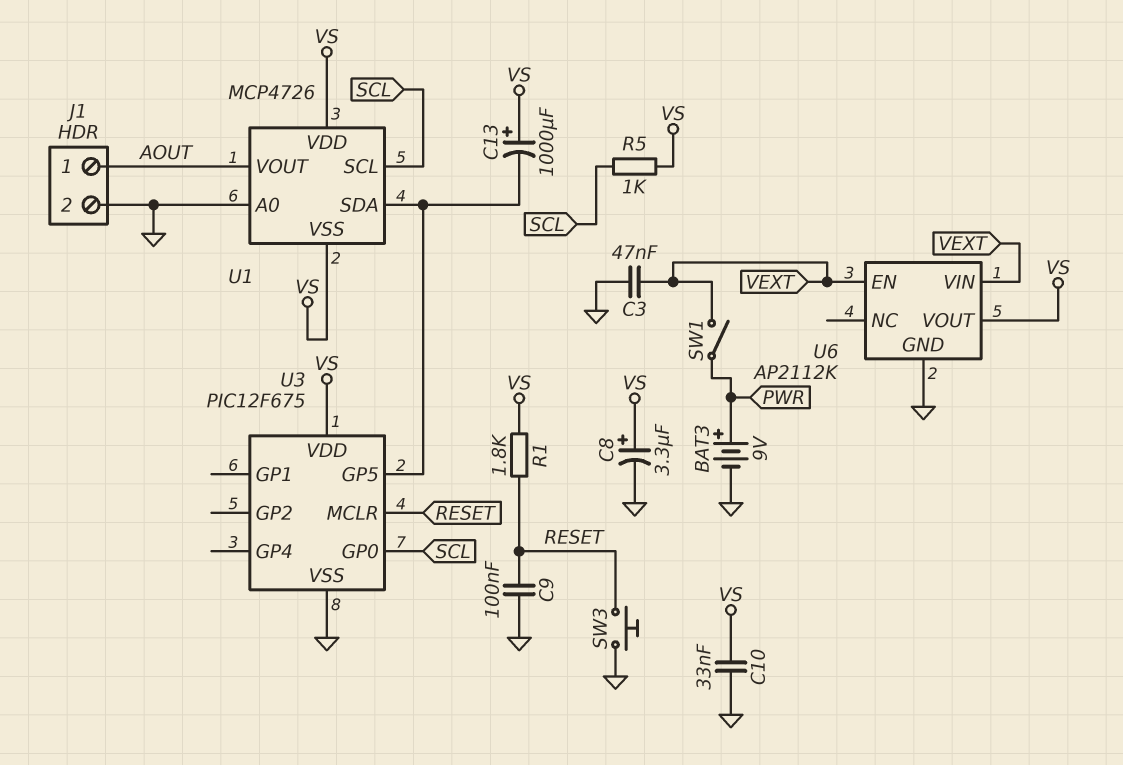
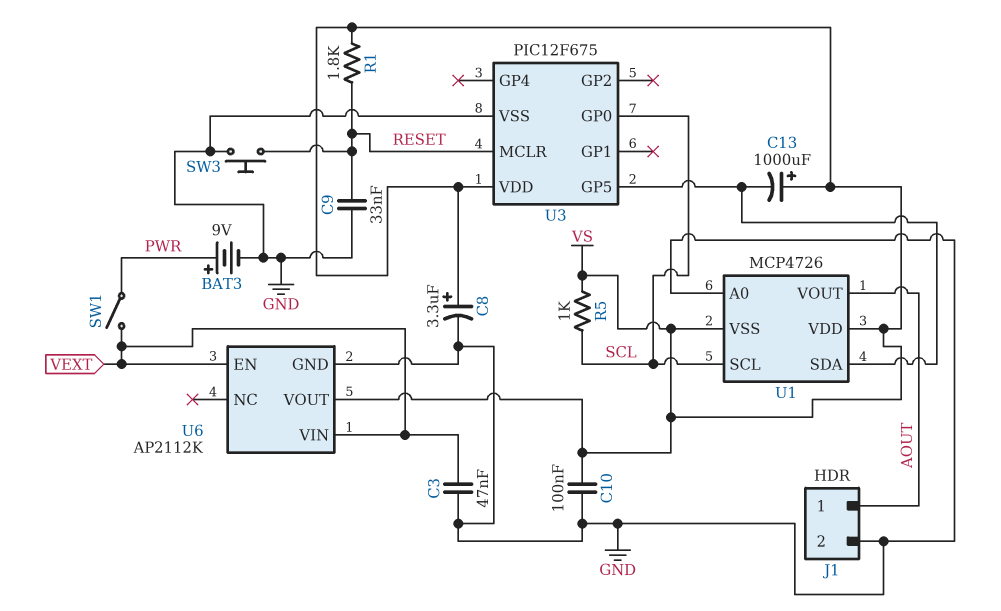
C9: 100nF (GND, RESET) -> 33nF (GND, RESET)
C10: 33nF (GND, VS) -> 100nF (GND, VS)

